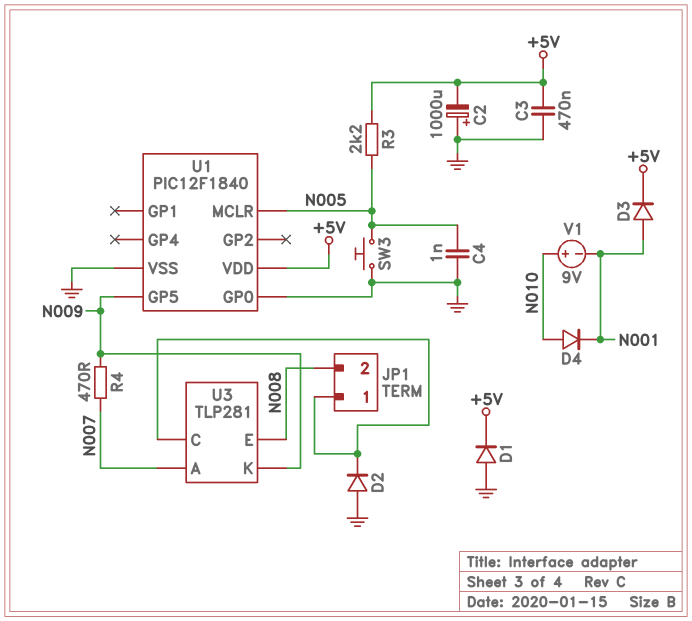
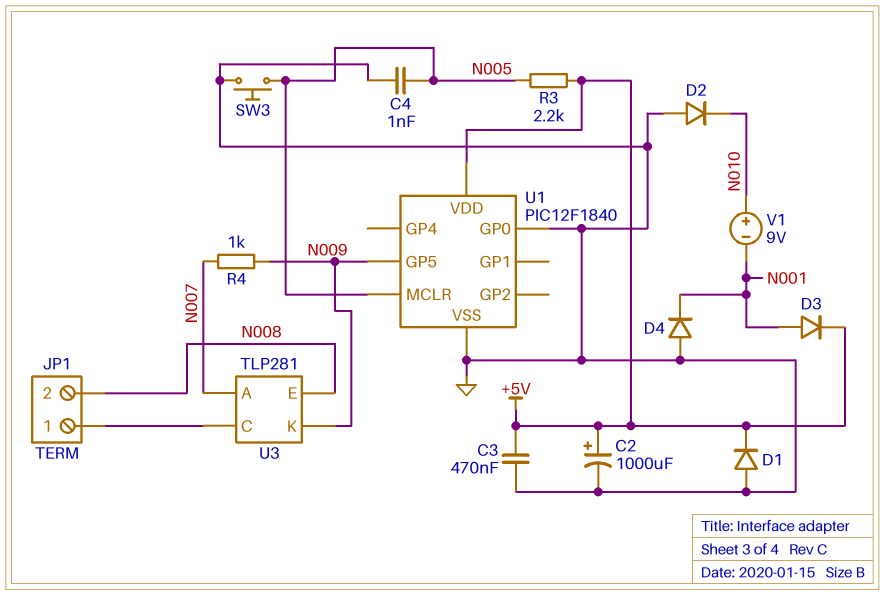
C2: 1000uF (plus GND, minus +5V) -> 1000uF (plus +5V, minus GND)
D2: diode (A GND, K JP1/1) -> diode (A GND, K N010)
D4: diode (A N010, K N001) -> diode (A GND, K N001)
R4: 470 (N007, N009) -> 1k (N007, N009)

